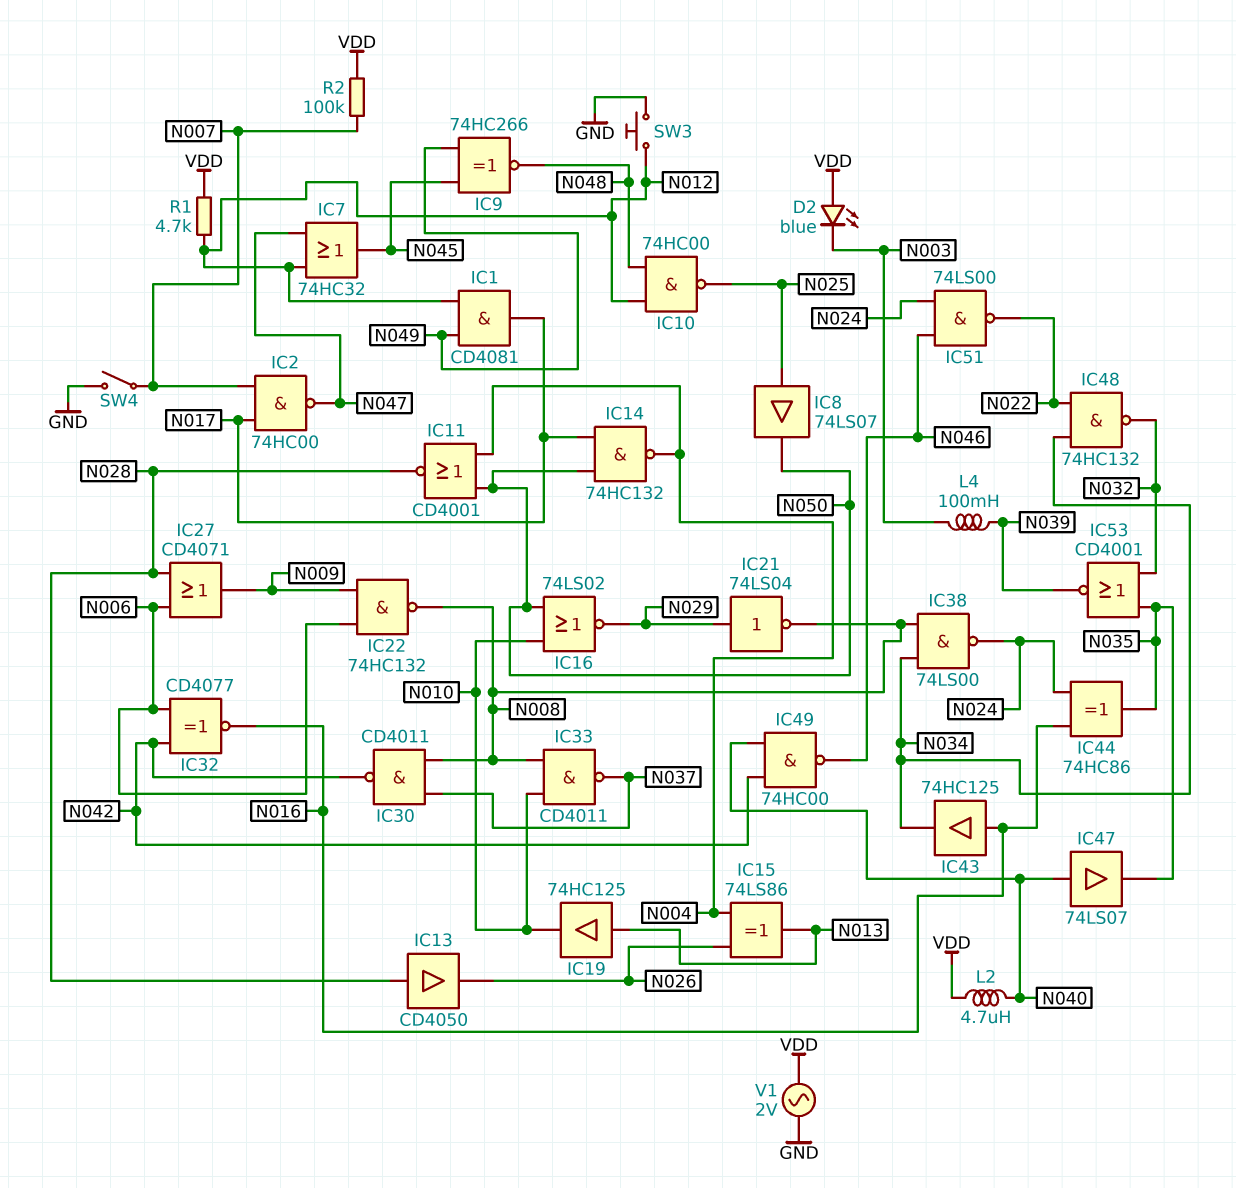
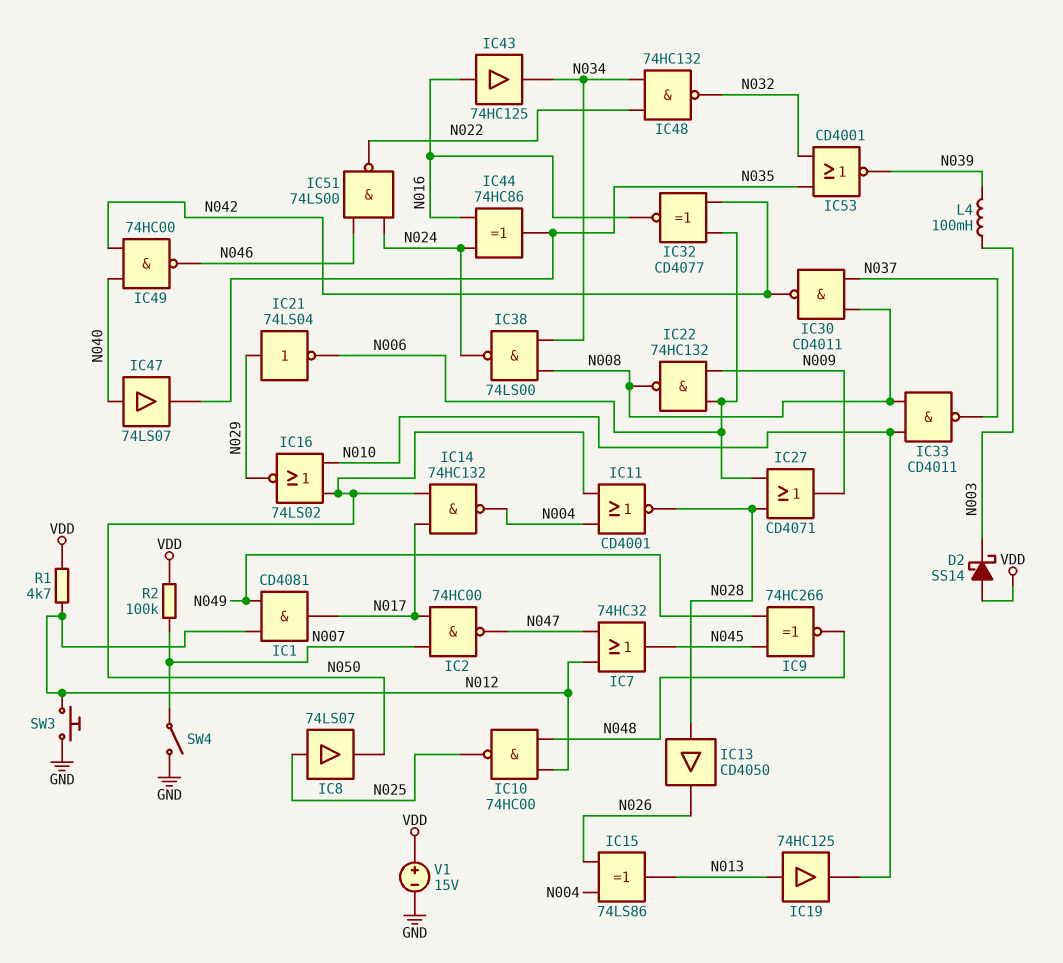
D2: LED blue (A VDD, K N003) -> schottky SS14 (A VDD, K N003)
IC21: NOT 74LS04 (in N029, out N008) -> NOT 74LS04 (in N029, out N006)
L2: 4.7uH (N040, VDD) -> none
V1: AC 2V (GND, VDD) -> 15V (plus VDD, minus GND)

